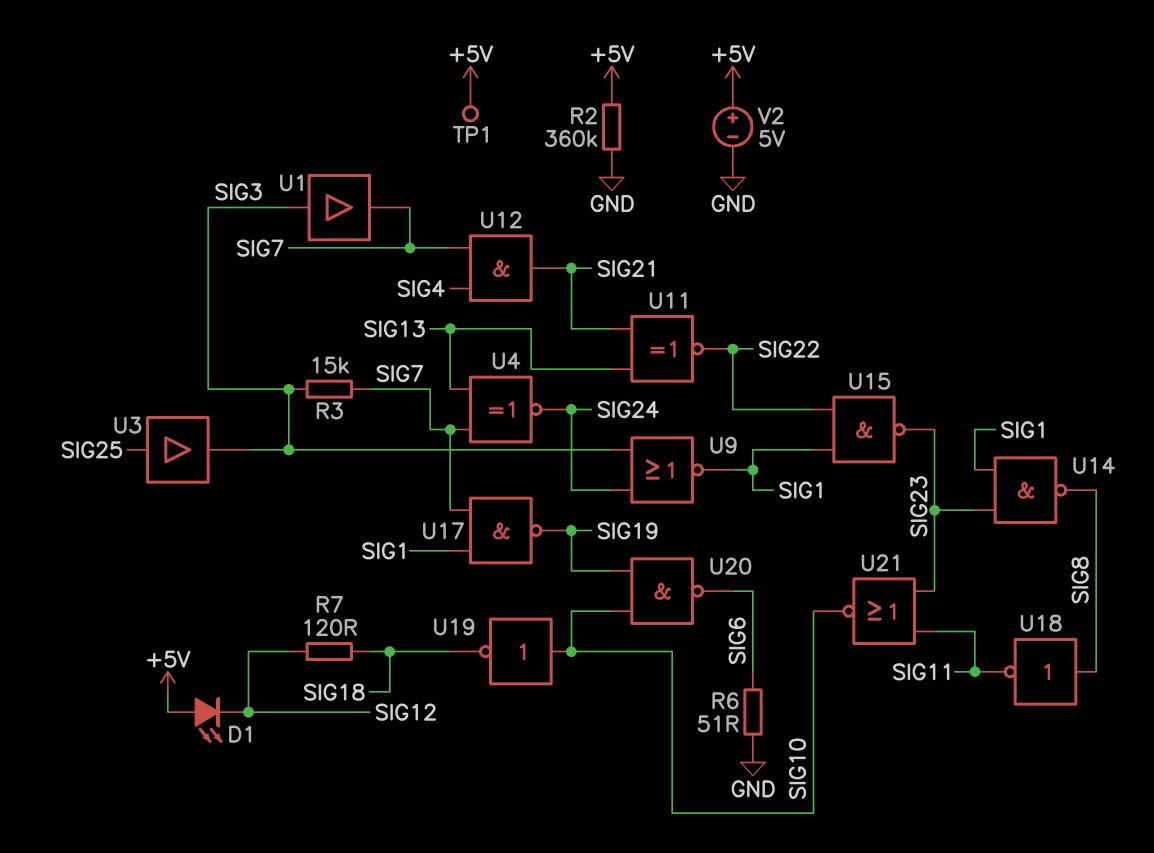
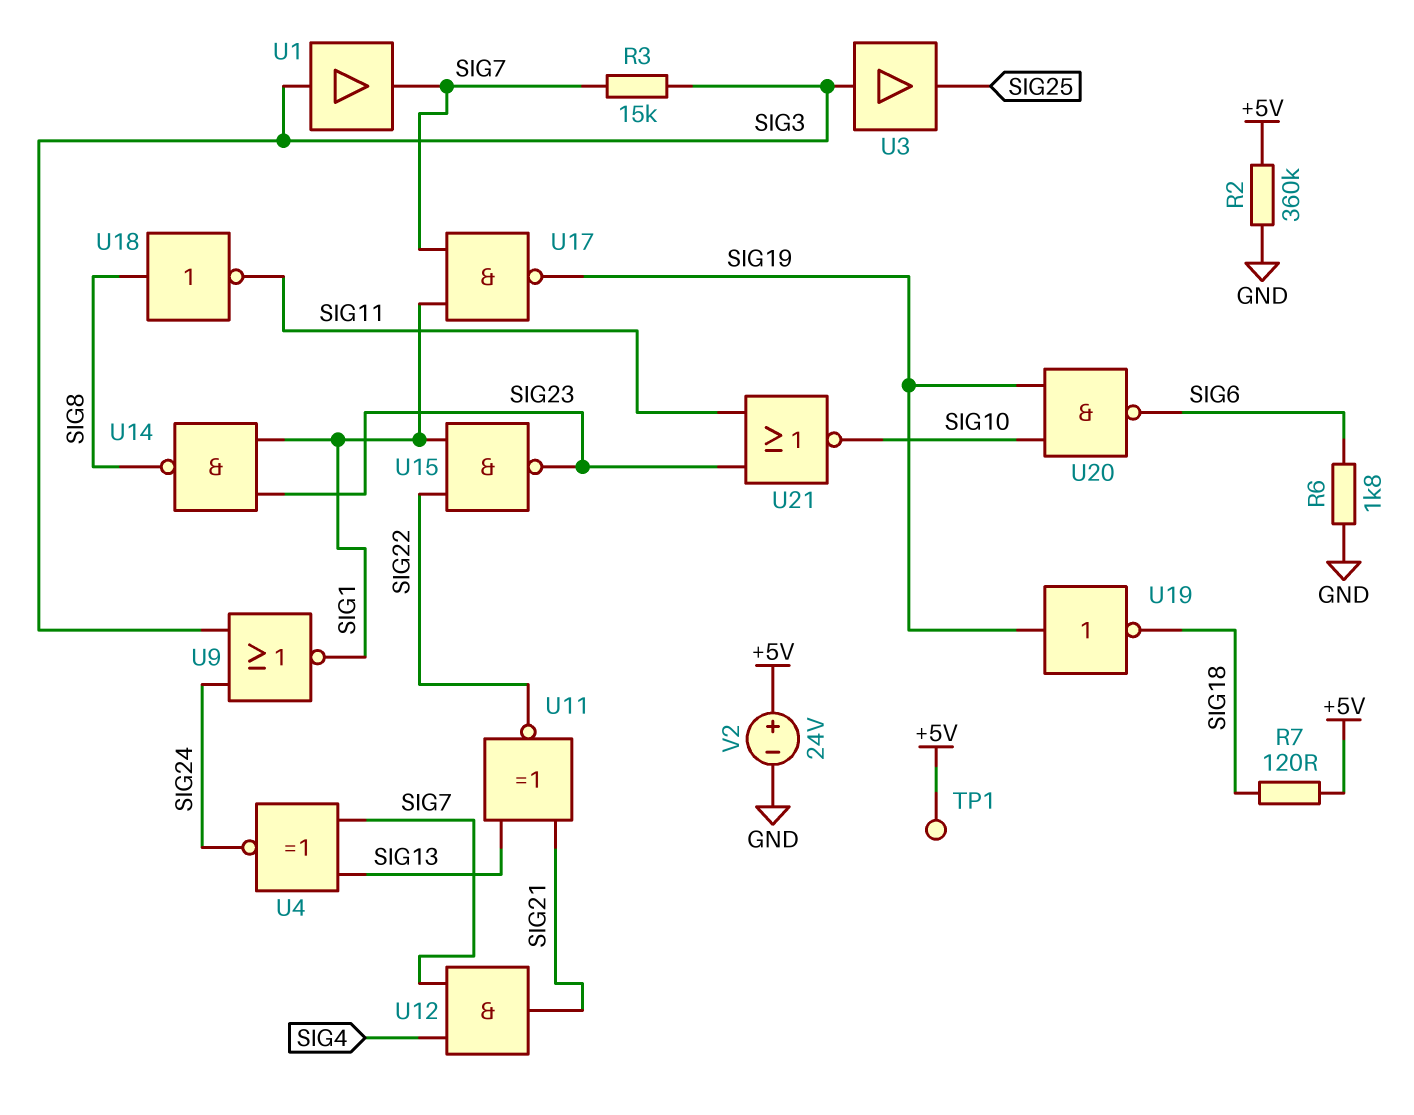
D1: LED (A +5V, K SIG12) -> none
R6: 51 (GND, SIG6) -> 1.8k (GND, SIG6)
R7: 120 (SIG12, SIG18) -> 120 (+5V, SIG18)
U3: buffer (in SIG25, out SIG3) -> buffer (in SIG3, out SIG25)
U19: NOT (in SIG10, out SIG18) -> NOT (in SIG19, out SIG18)
V2: 5V (plus +5V, minus GND) -> 24V (plus +5V, minus GND)

